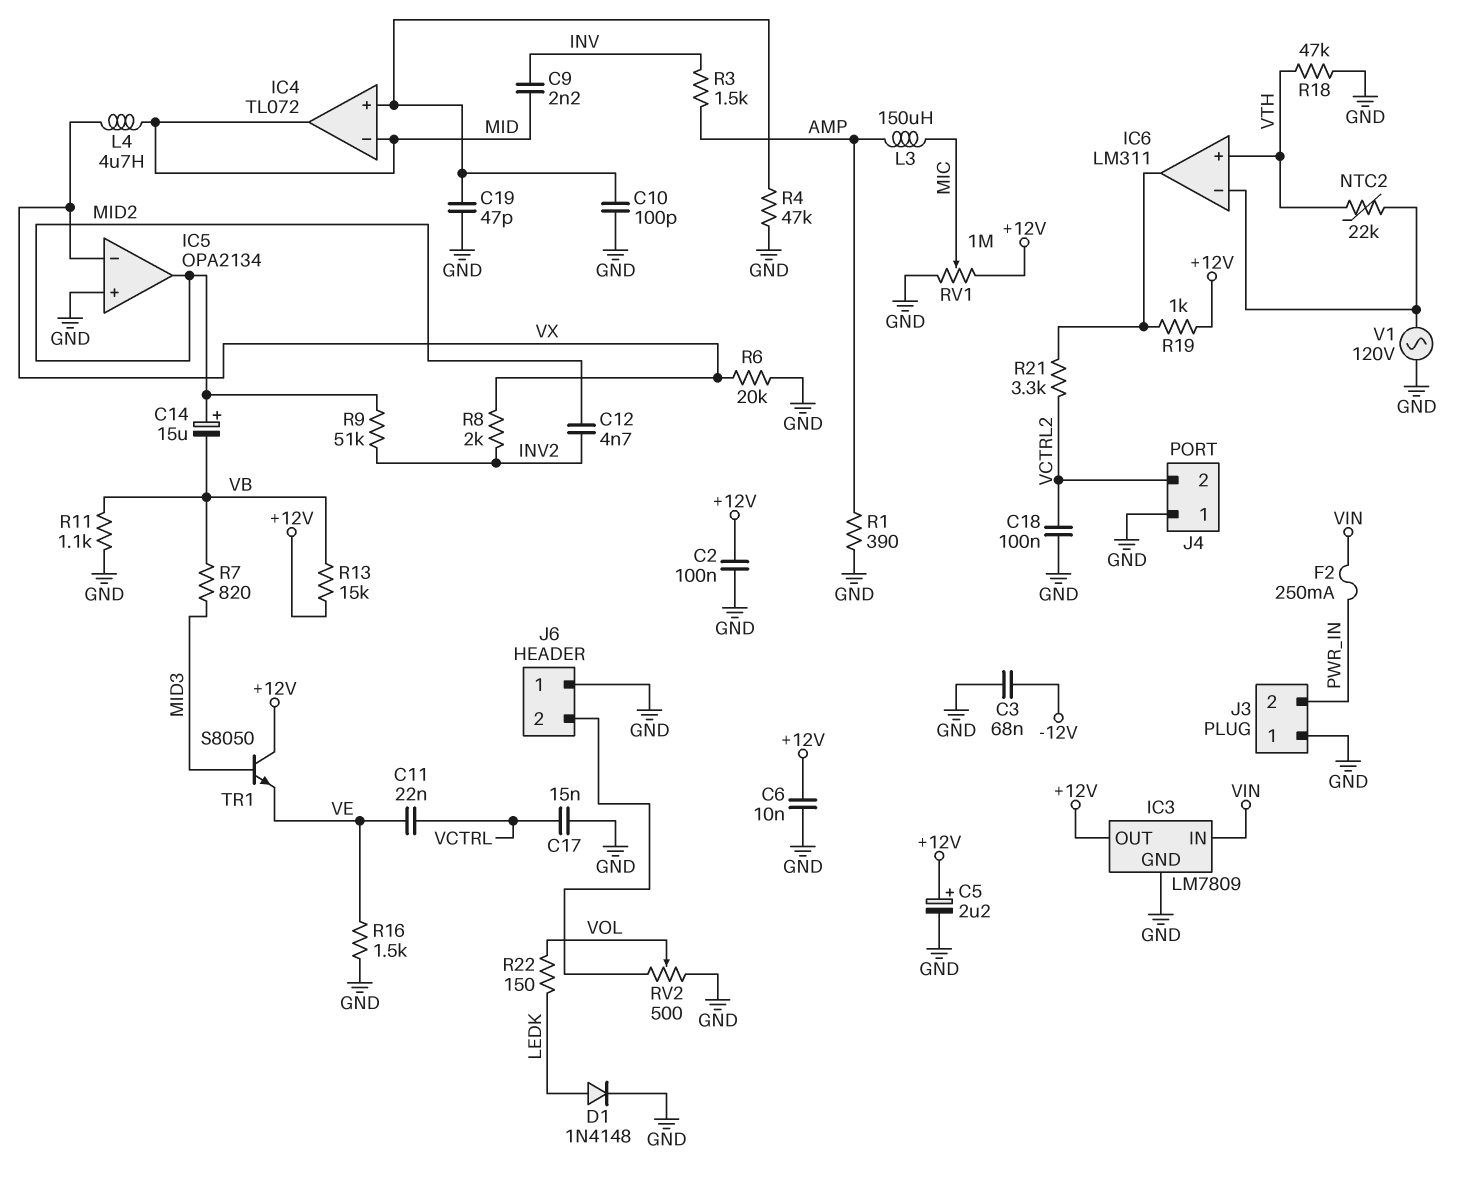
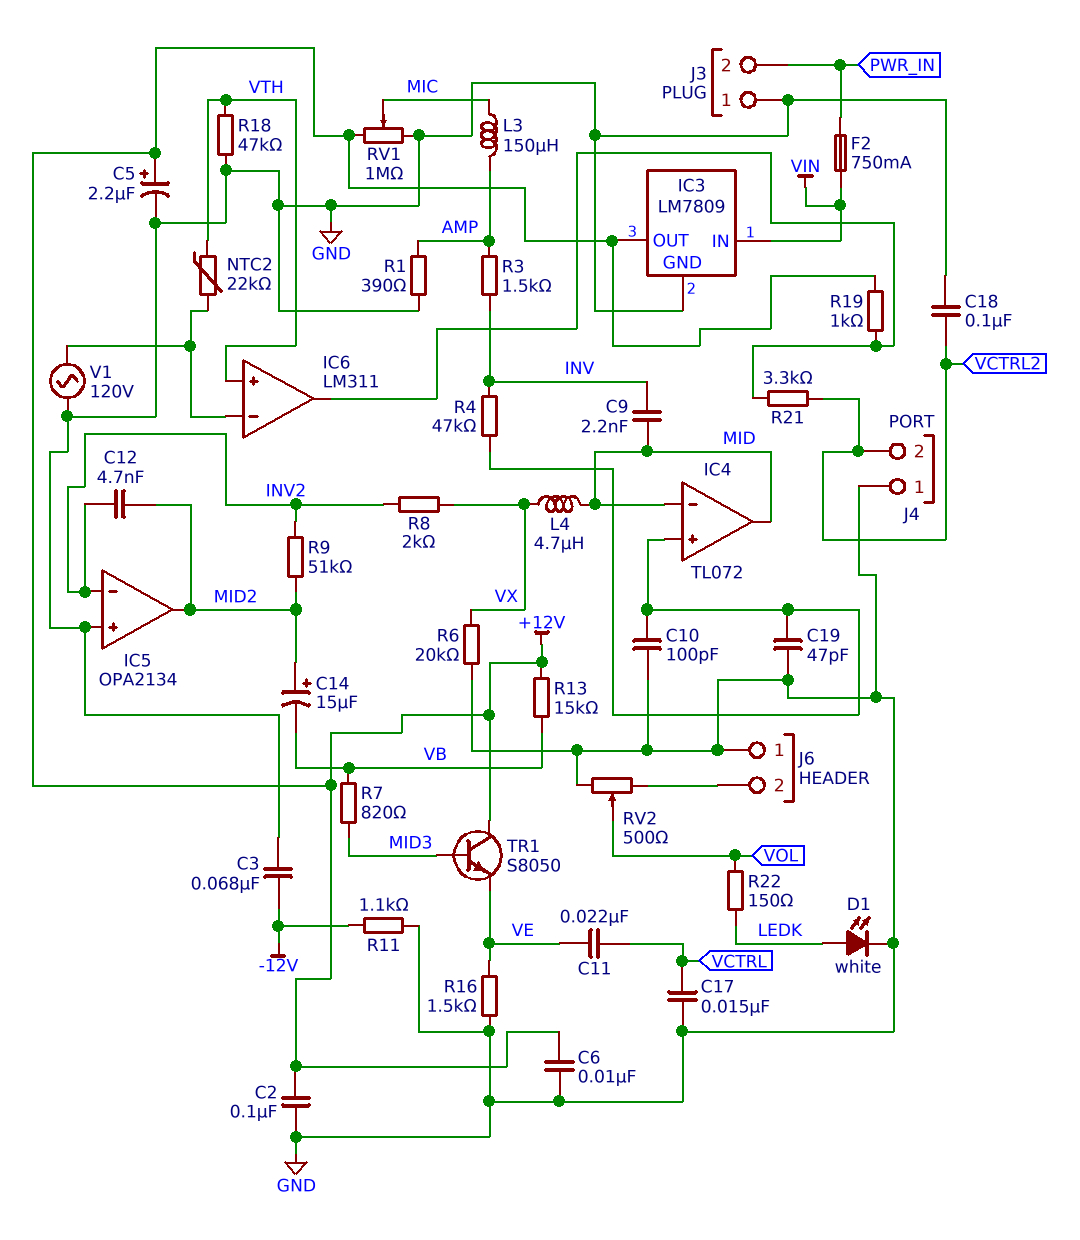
D1: diode 1N4148 (A LEDK, K GND) -> LED white (A LEDK, K GND)
F2: 250mA (PWR_IN, VIN) -> 750mA (PWR_IN, VIN)
IC5 pin in-: VX -> INV2
R4: 47k (GND, IC4/in+) -> 47k (IC4/in+, INV)
R11: 1.1k (GND, VB) -> 1.1k (-12V, GND)

